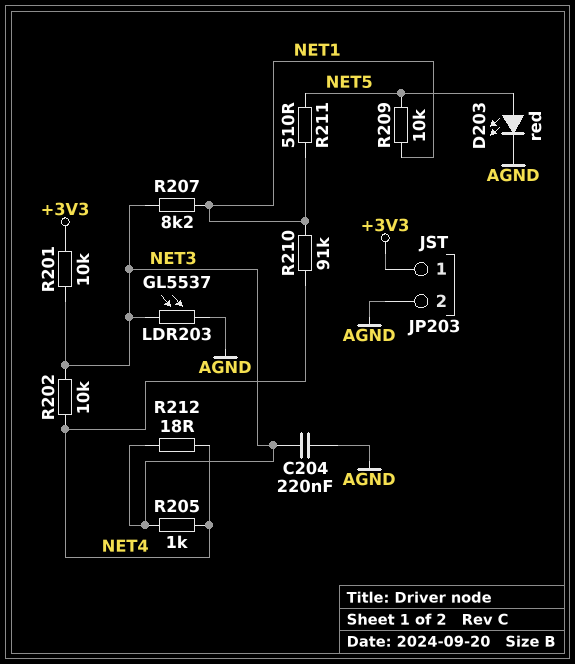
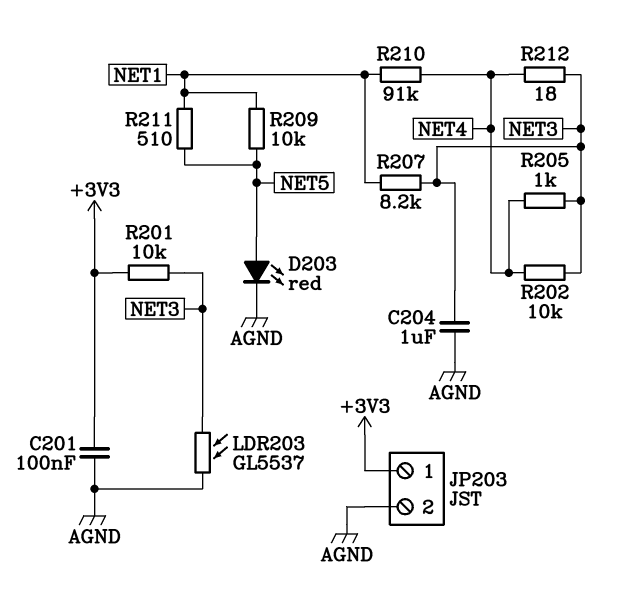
C201: none -> 100nF (+3V3, AGND)
C204: 220nF (AGND, NET3) -> 1uF (AGND, NET3)

